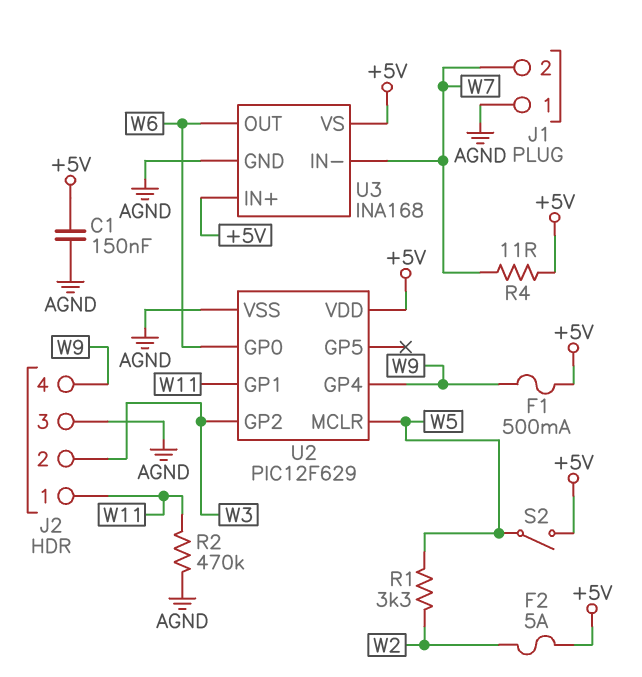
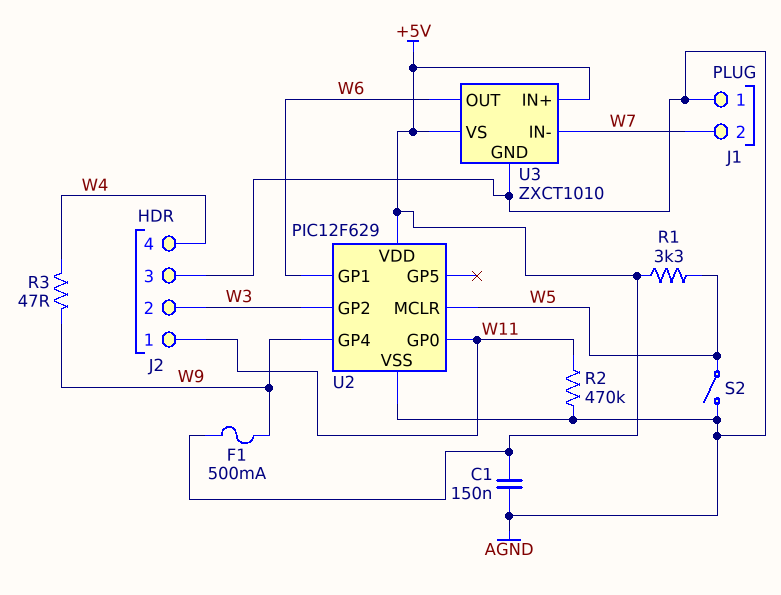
F2: 5A (+5V, W2) -> none
J2 pin 4: W9 -> W4
R1: 3.3k (W2, W5) -> 3.3k (+5V, W5)
R3: none -> 47 (W4, W9)
R4: 11 (+5V, W7) -> none
S2: switch (+5V, W5) -> switch (AGND, W5)
U2 pin GP0: W6 -> W11
U2 pin GP1: W11 -> W6
U3: INA168 -> ZXCT1010

